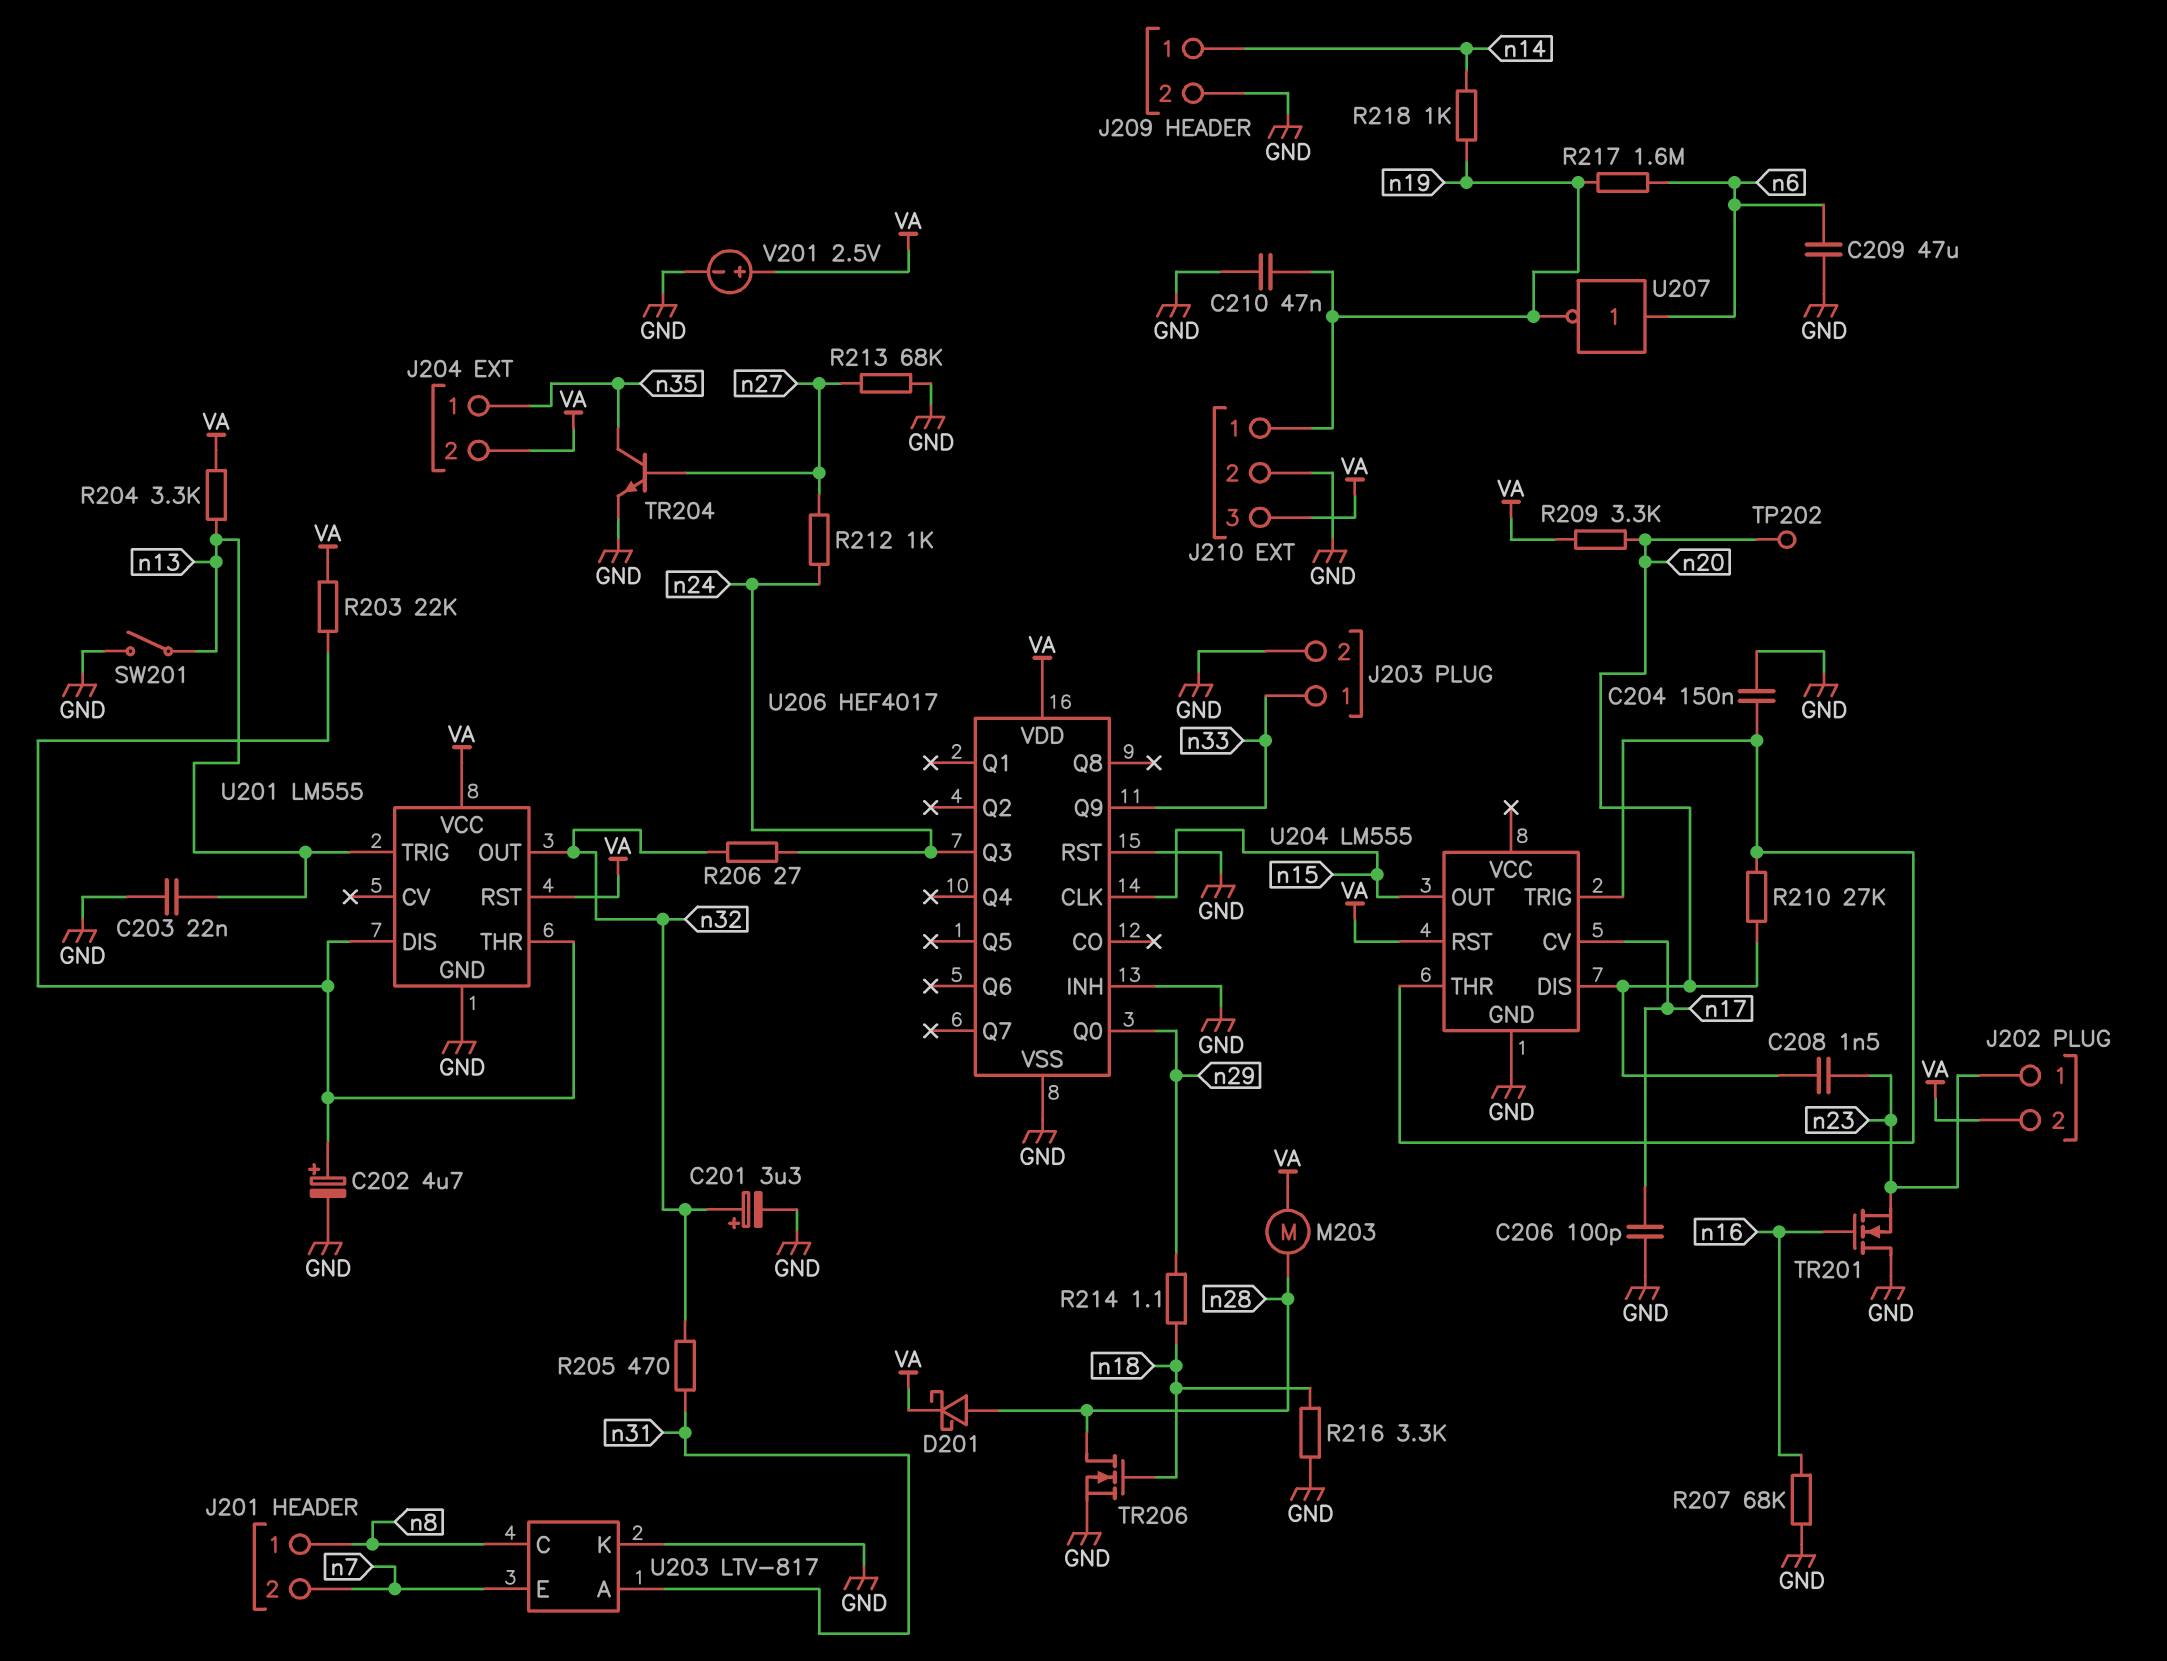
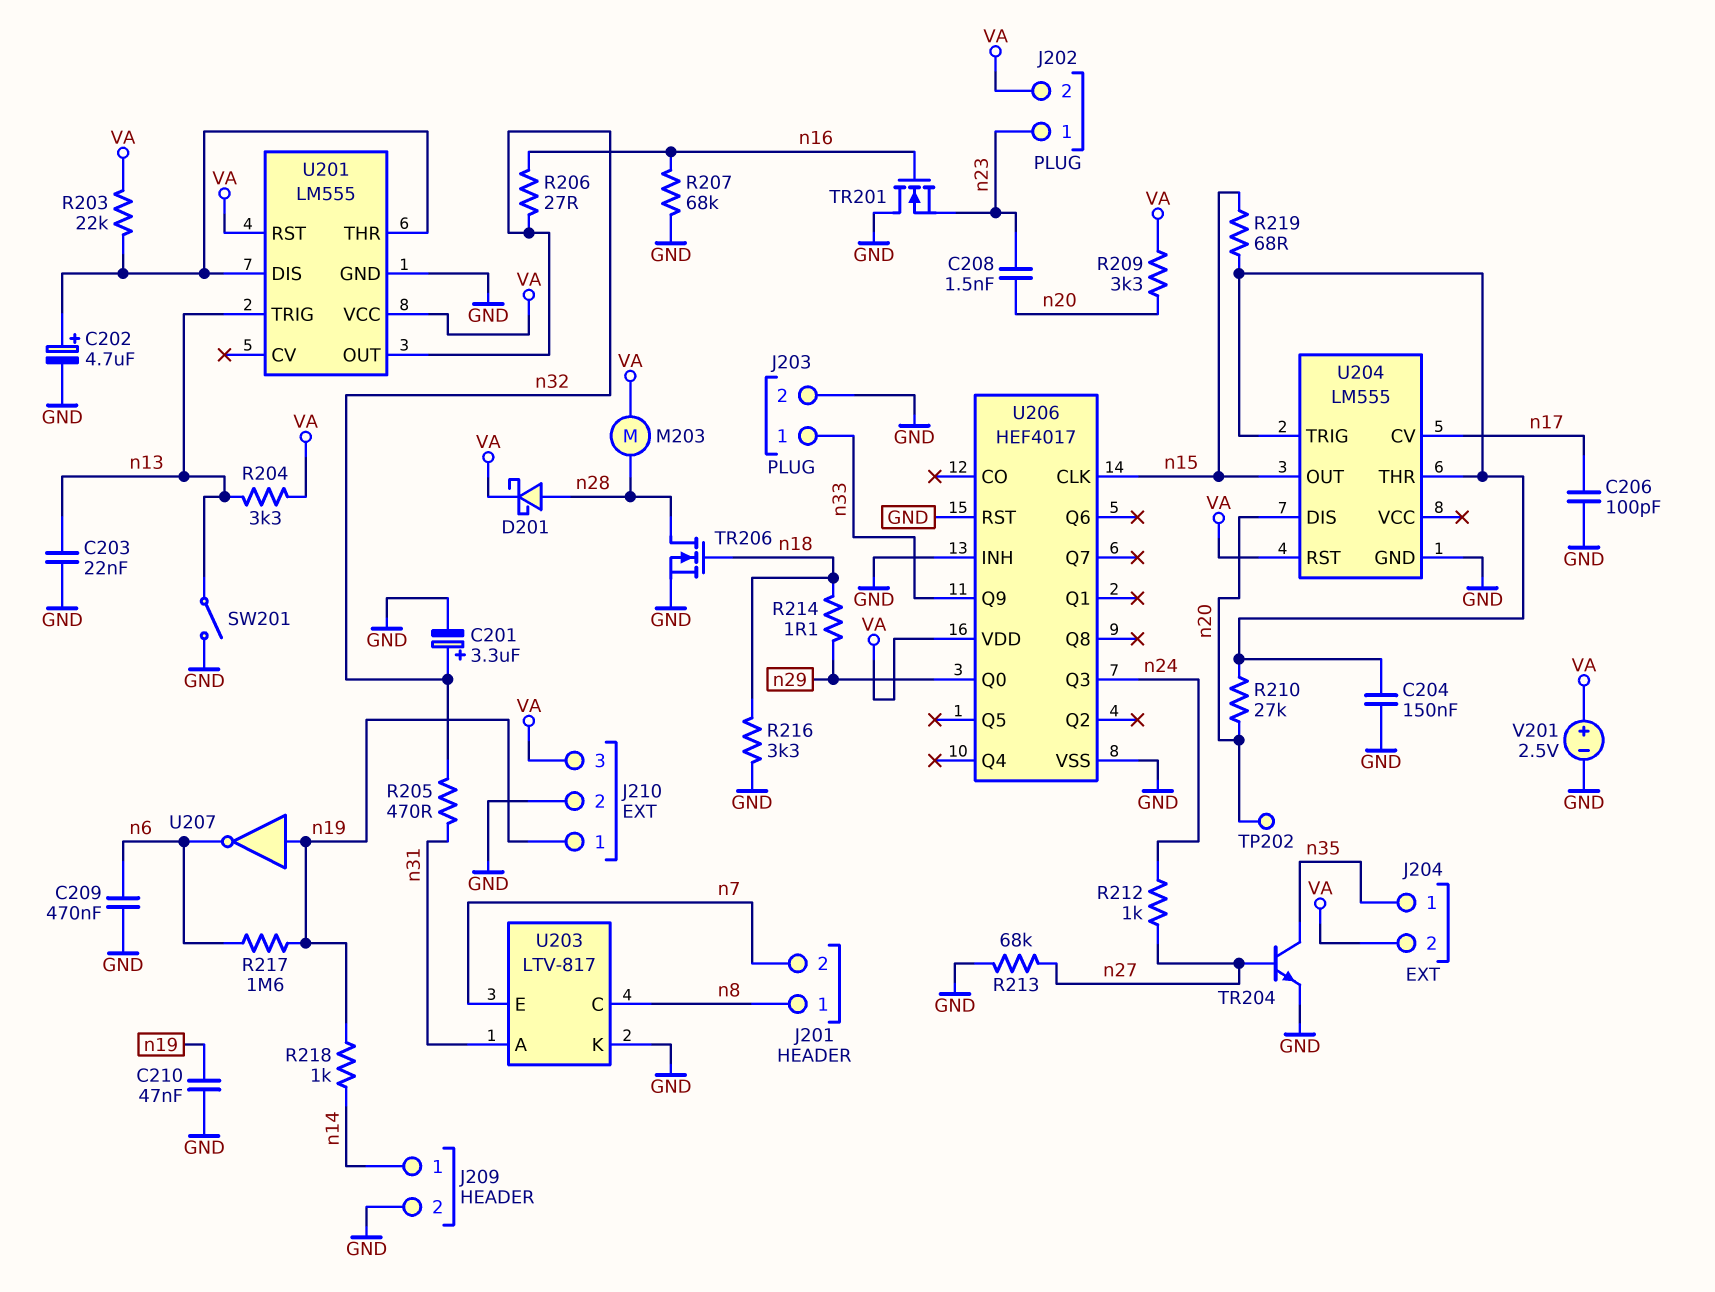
C209: 47uF (GND, n6) -> 470nF (GND, n6)
R206: 27 (n24, n32) -> 27 (n16, n32)
R219: none -> 68 (U204/THR, n15)
U207: NOT (in n6, out n19) -> NOT (in n19, out n6)

